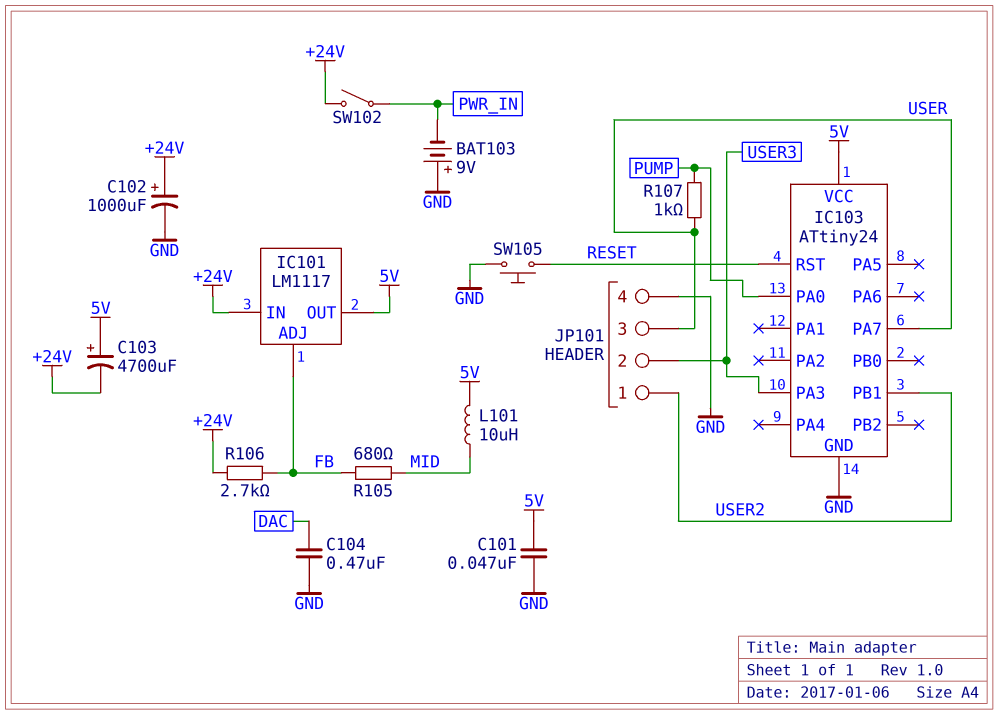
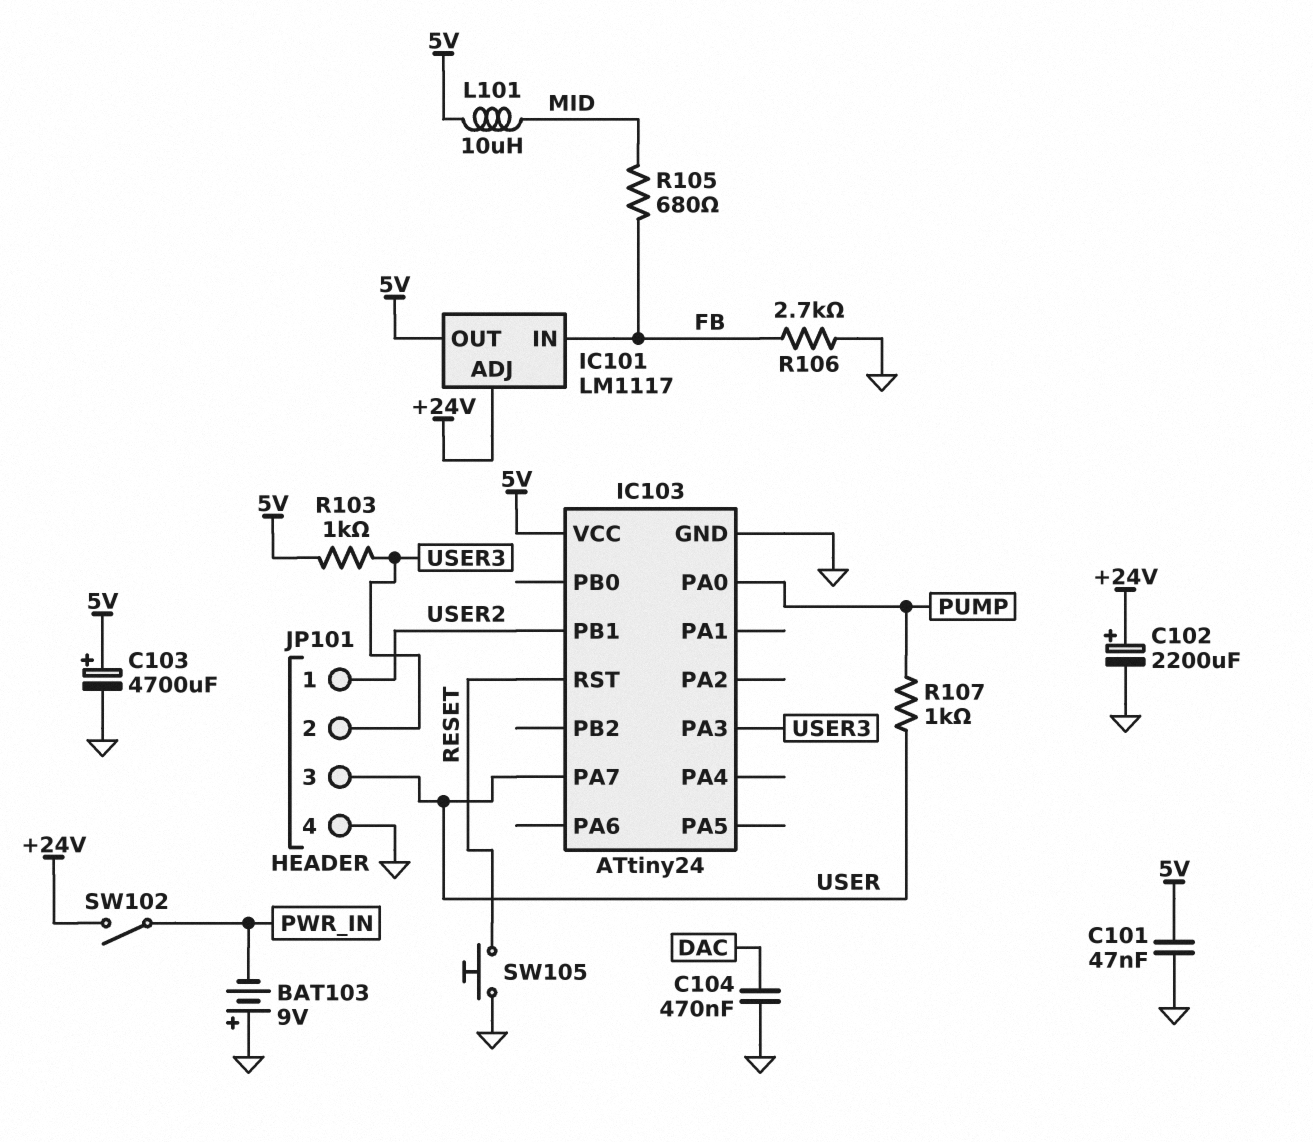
C102: 1000uF (plus +24V, minus GND) -> 2200uF (plus +24V, minus GND)
C103: 4700uF (plus 5V, minus +24V) -> 4700uF (plus 5V, minus GND)
IC101 pin ADJ: FB -> +24V
IC101 pin IN: +24V -> FB
R103: none -> 1k (5V, USER3)
R106: 2.7k (+24V, FB) -> 2.7k (FB, GND)

